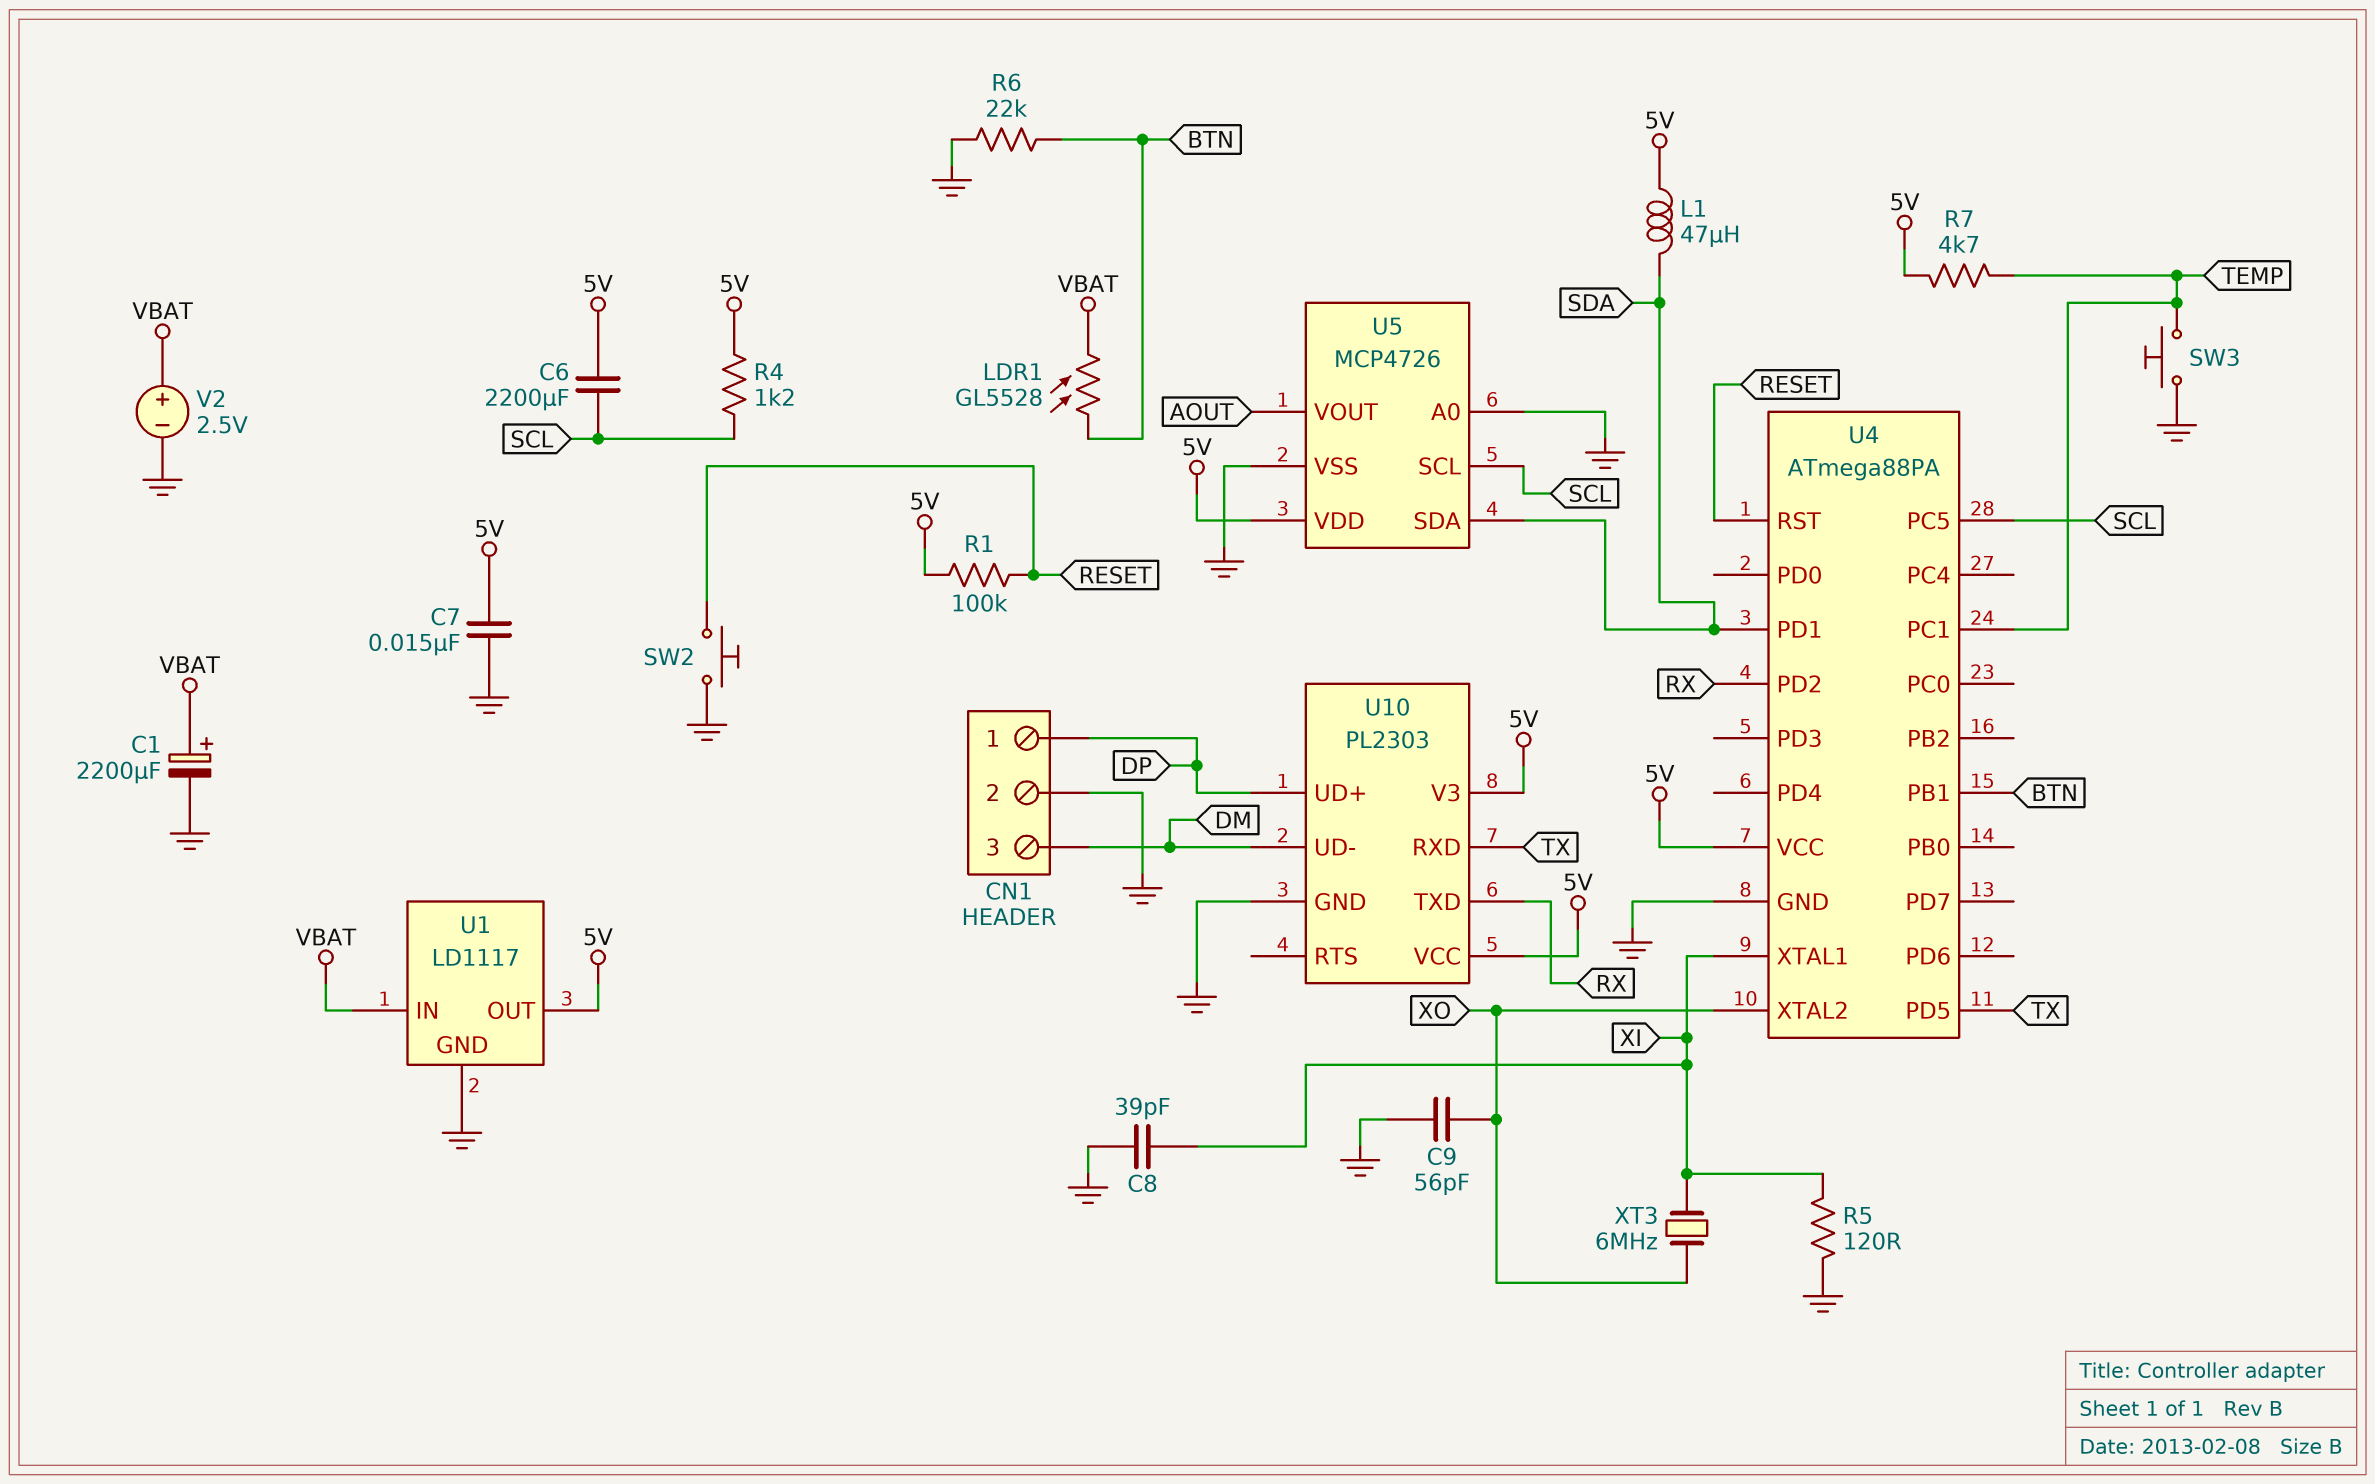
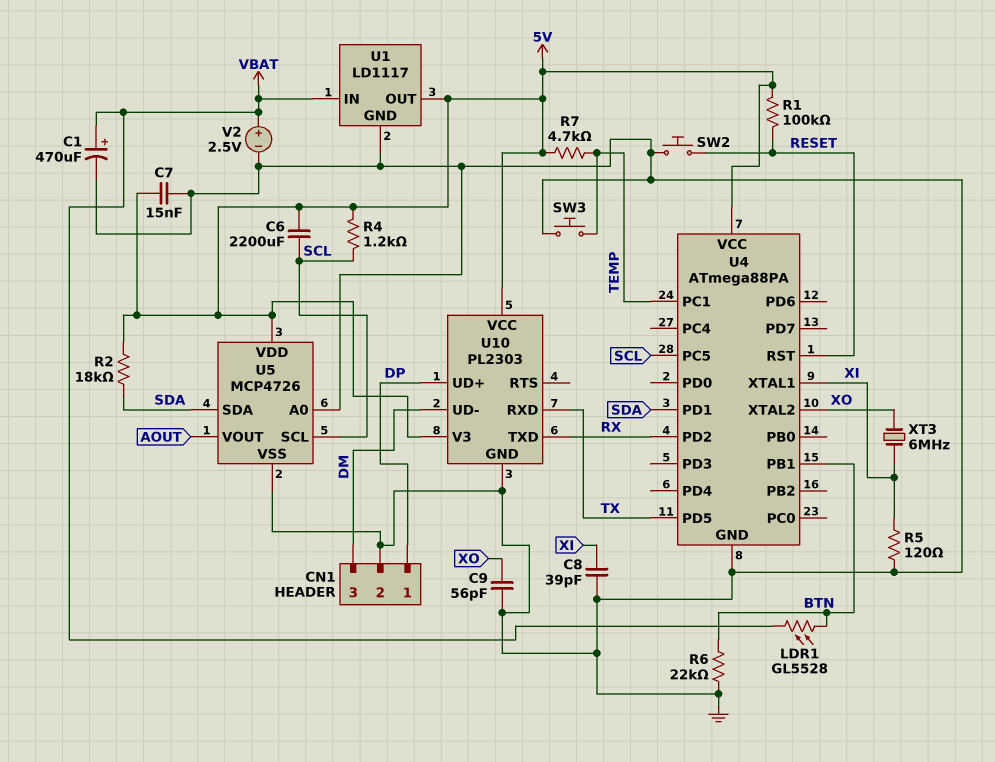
C1: 2200uF (plus VBAT, minus GND) -> 470uF (plus VBAT, minus GND)
L1: 47uH (5V, SDA) -> none
R2: none -> 18k (5V, SDA)

